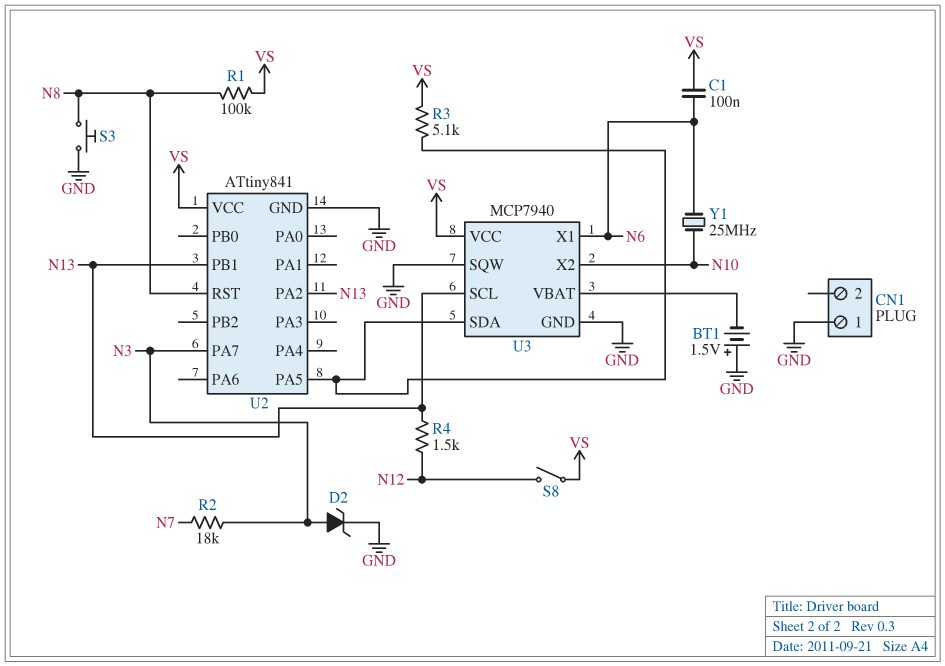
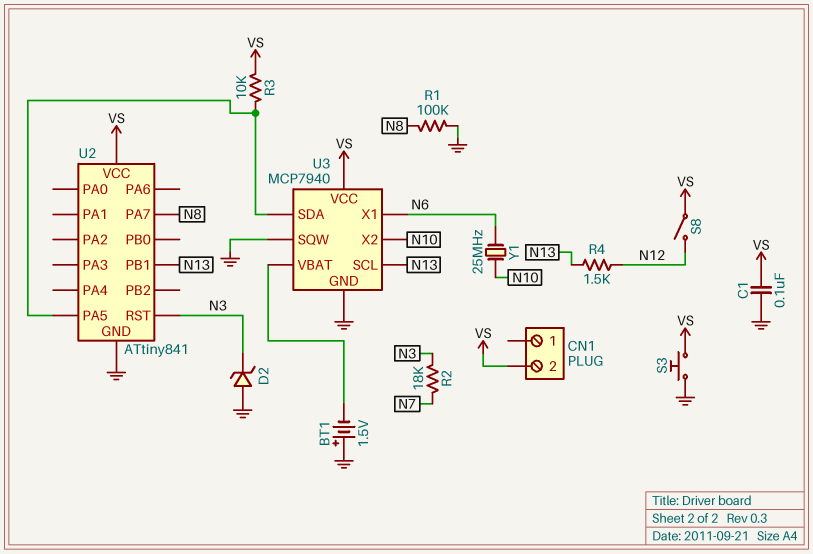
C1: 100nF (N6, VS) -> 100nF (GND, VS)
CN1 pin 1: GND -> none
CN1 pin 2: none -> VS
D2: zener (A N3, K GND) -> zener (A GND, K N3)
R1: 100k (N8, VS) -> 100k (GND, N8)
R3: 5.1k (U2/PA5, VS) -> 10k (U2/PA5, VS)
S3: button (GND, N8) -> button (GND, VS)
U2 pin PA2: N13 -> none
U2 pin PA7: N3 -> N8
U2 pin RST: N8 -> N3

